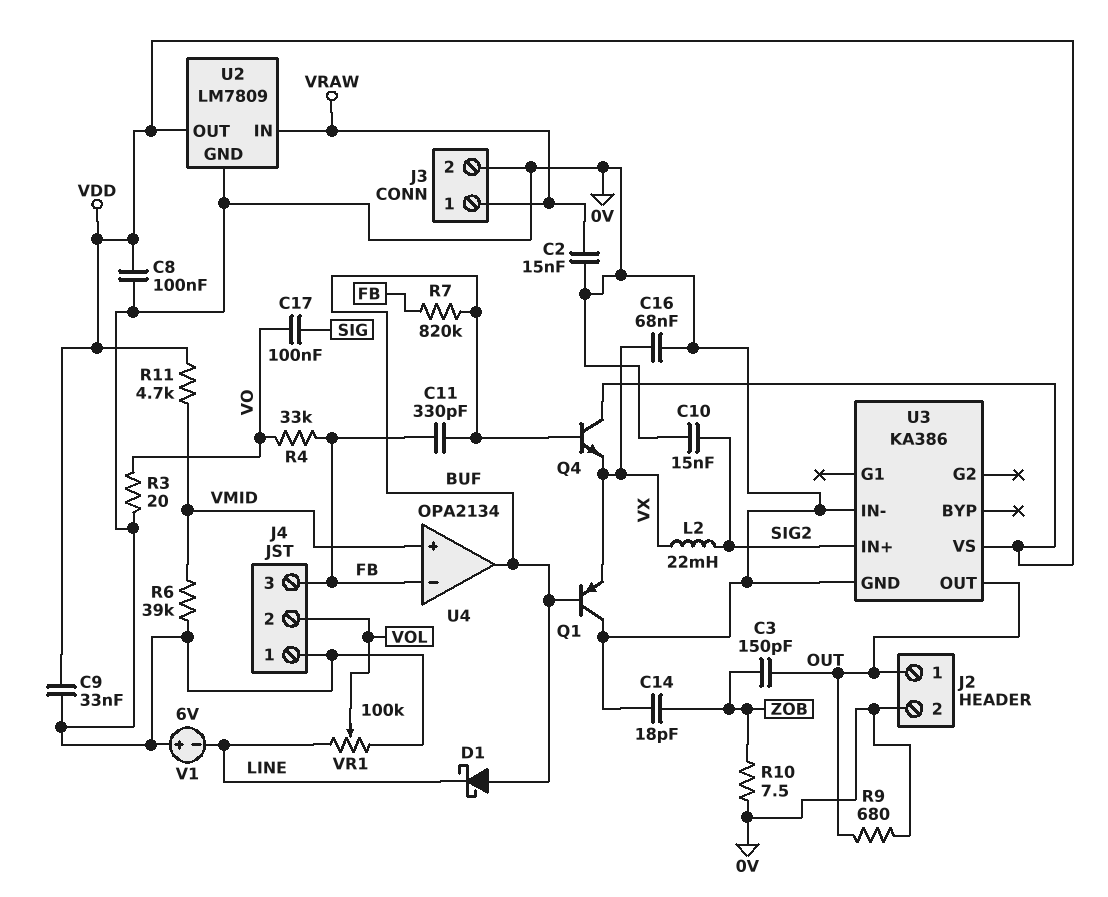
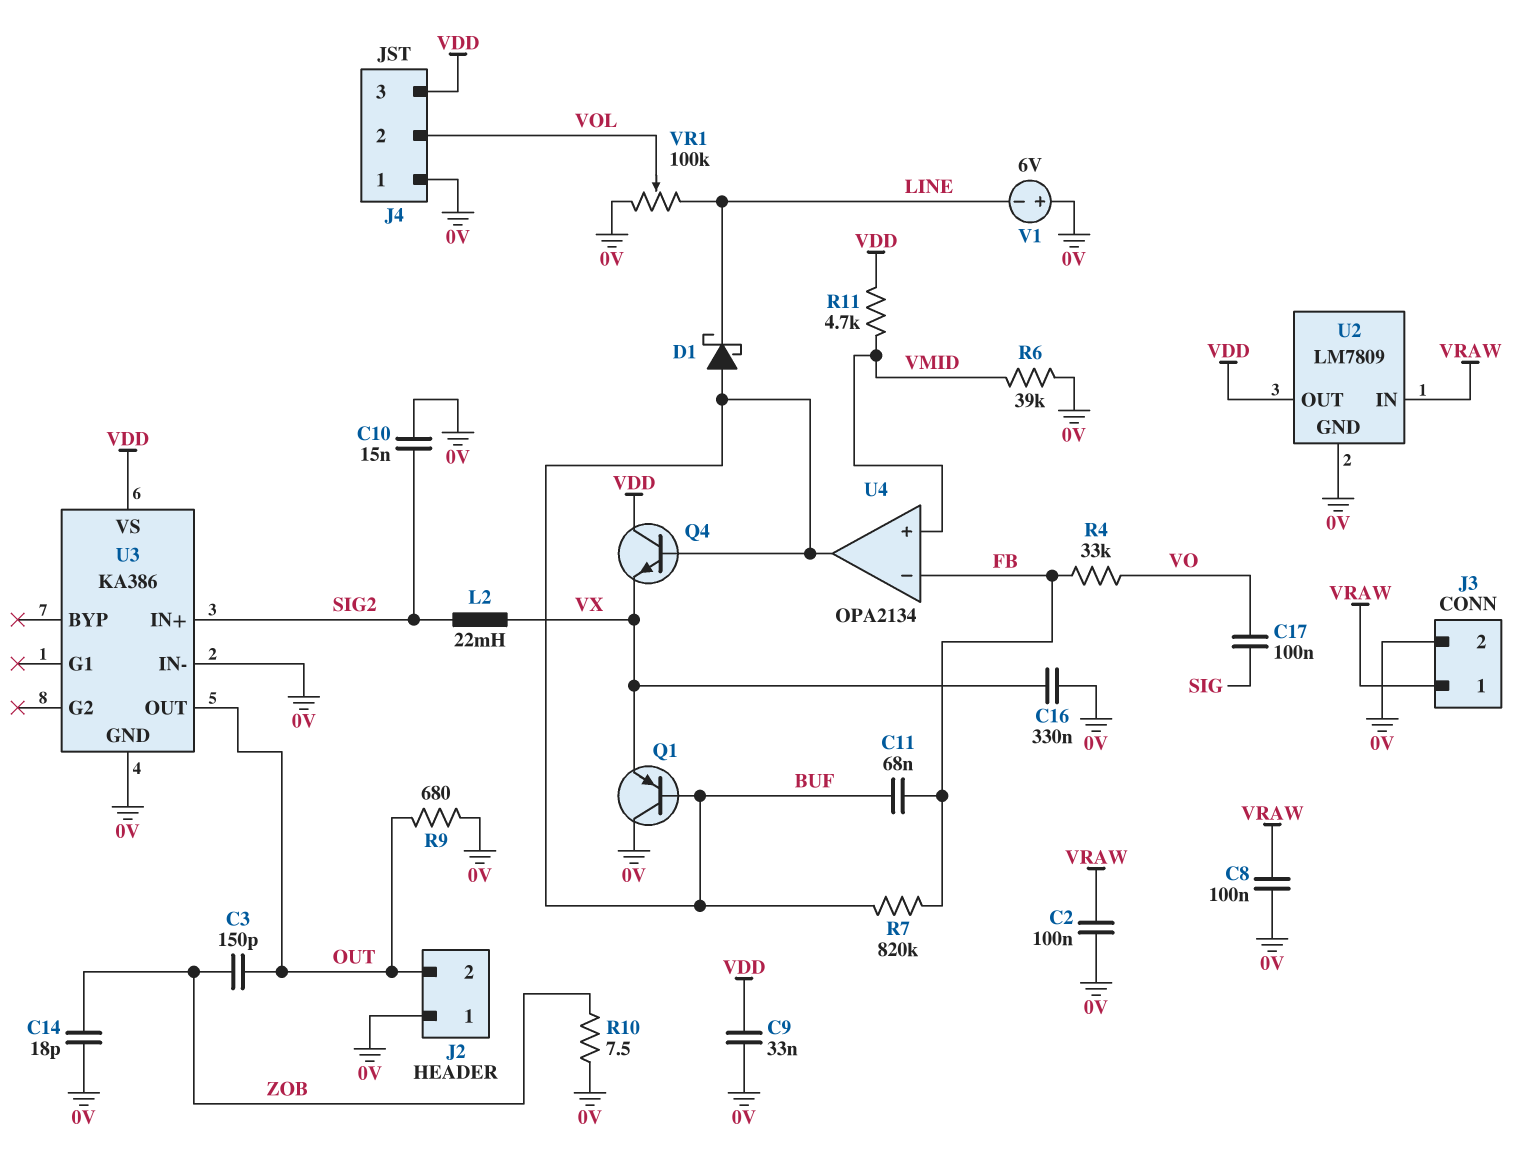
C2: 15nF (0V, VRAW) -> 100nF (0V, VRAW)
C8: 100nF (0V, VDD) -> 100nF (0V, VRAW)
C11: 330pF (BUF, FB) -> 68nF (BUF, FB)
C16: 68nF (0V, VX) -> 330nF (0V, VX)
J2 pin 1: OUT -> 0V
J2 pin 2: 0V -> OUT
J4 pin 3: FB -> VDD
R3: 20 (0V, VO) -> none

